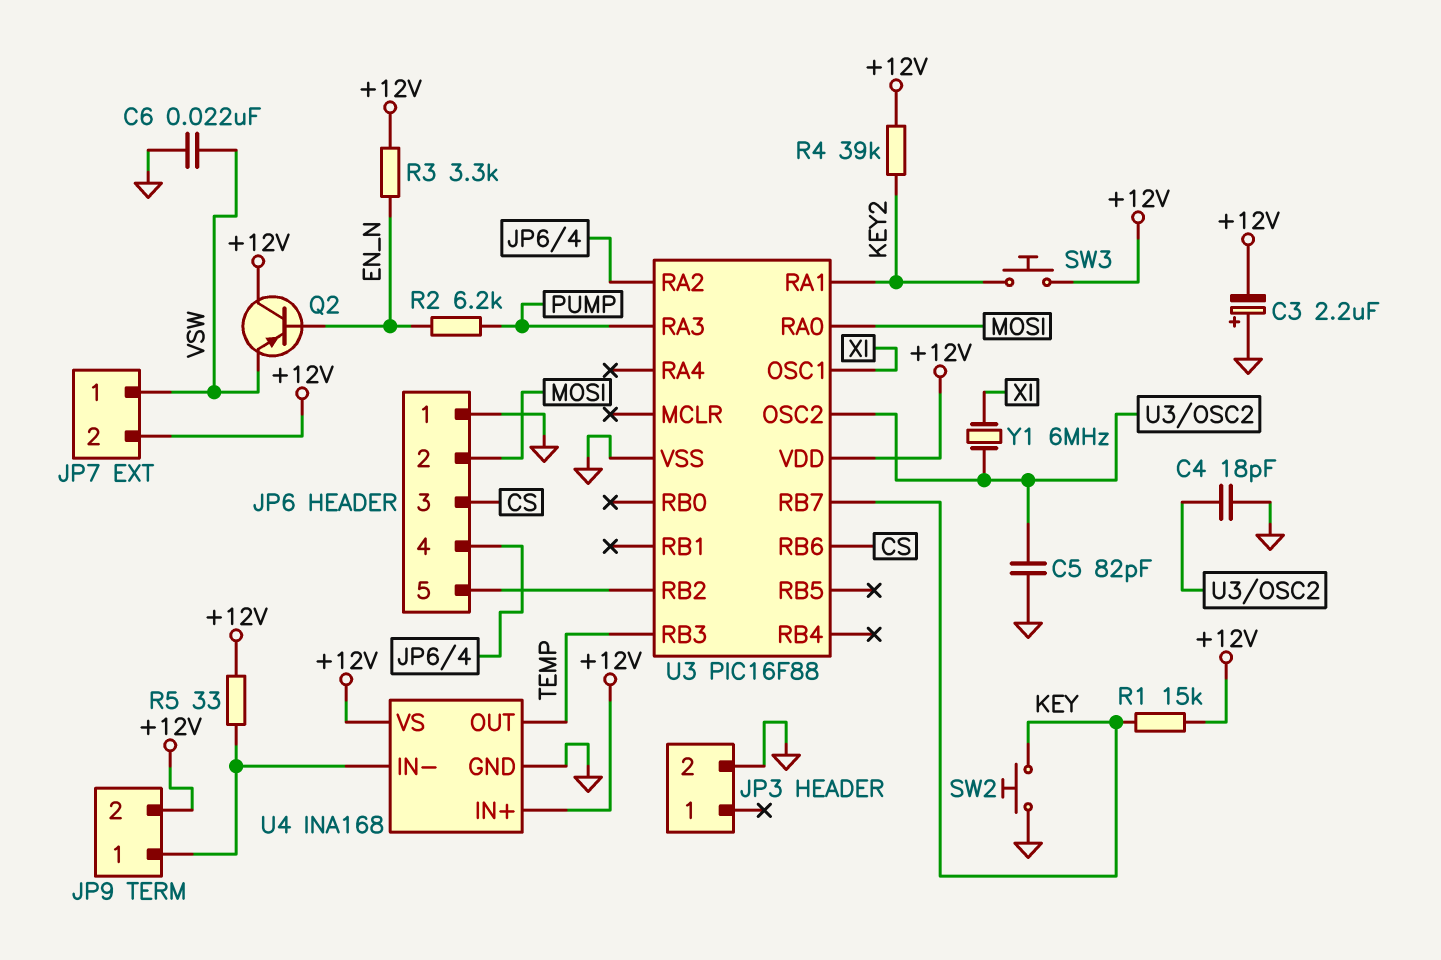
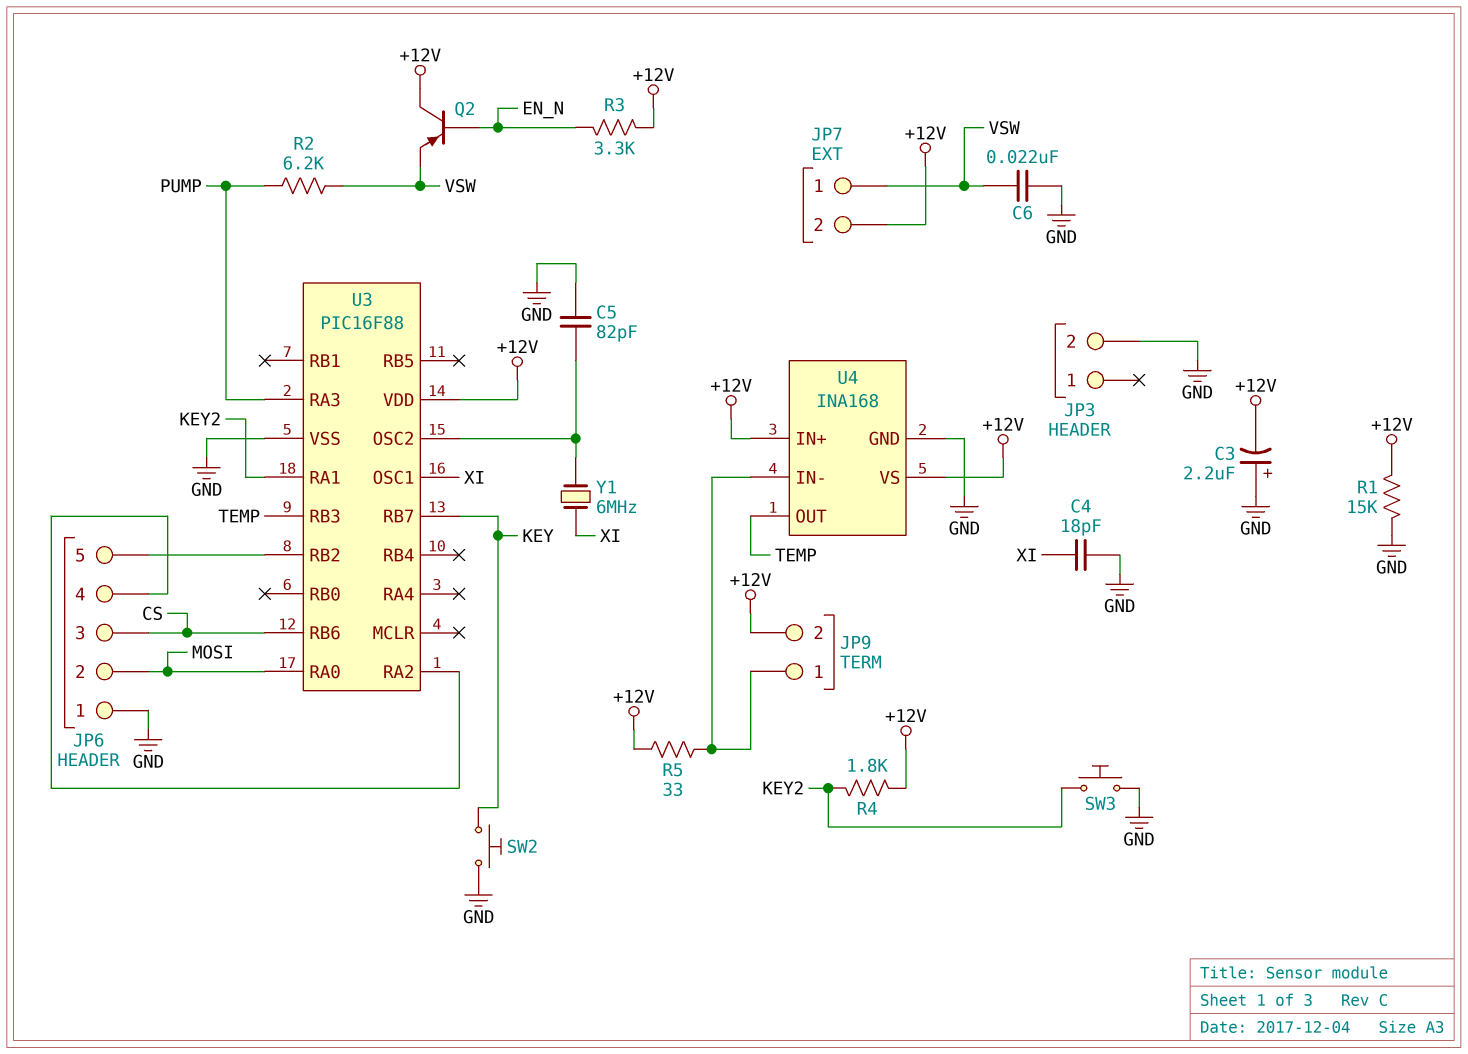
C4: 18pF (GND, U3/OSC2) -> 18pF (GND, XI)
R1: 15k (+12V, KEY) -> 15k (+12V, GND)
R2: 6.2k (EN_N, PUMP) -> 6.2k (PUMP, VSW)
R4: 39k (+12V, KEY2) -> 1.8k (+12V, KEY2)
SW3: button (+12V, KEY2) -> button (GND, KEY2)

